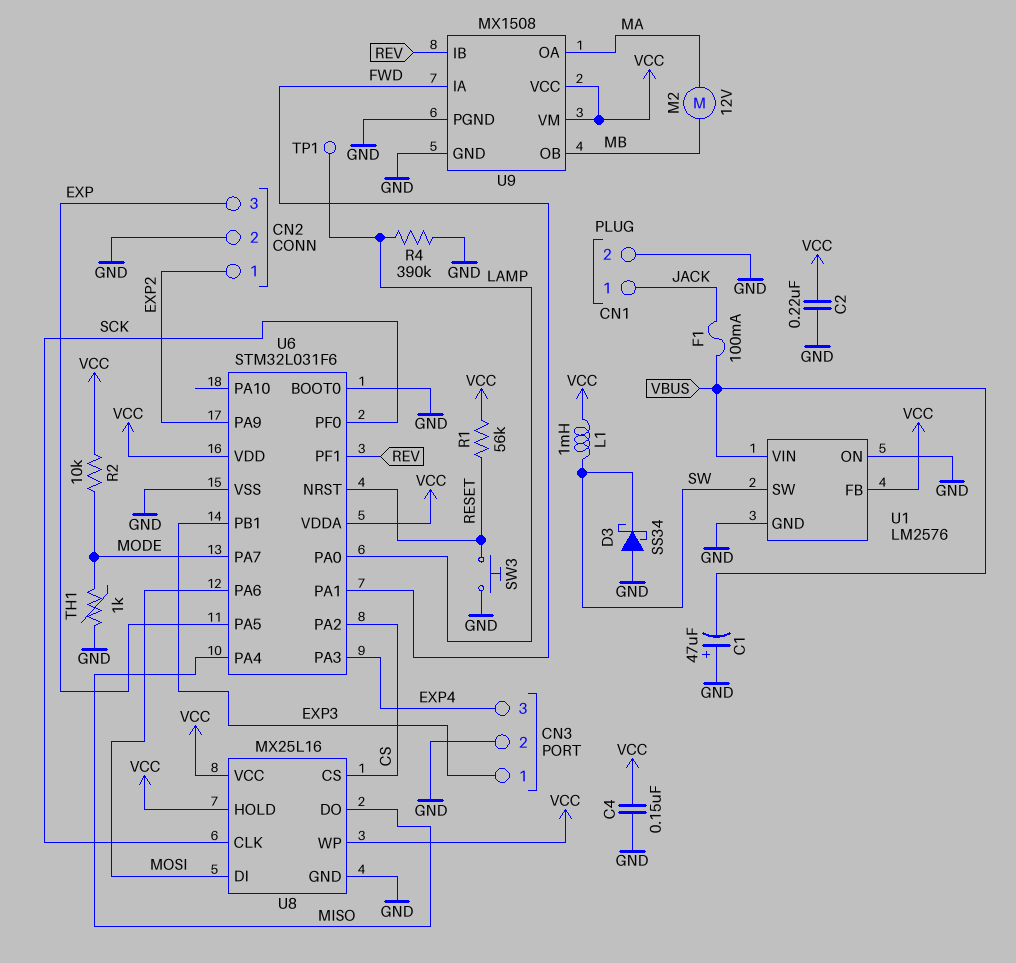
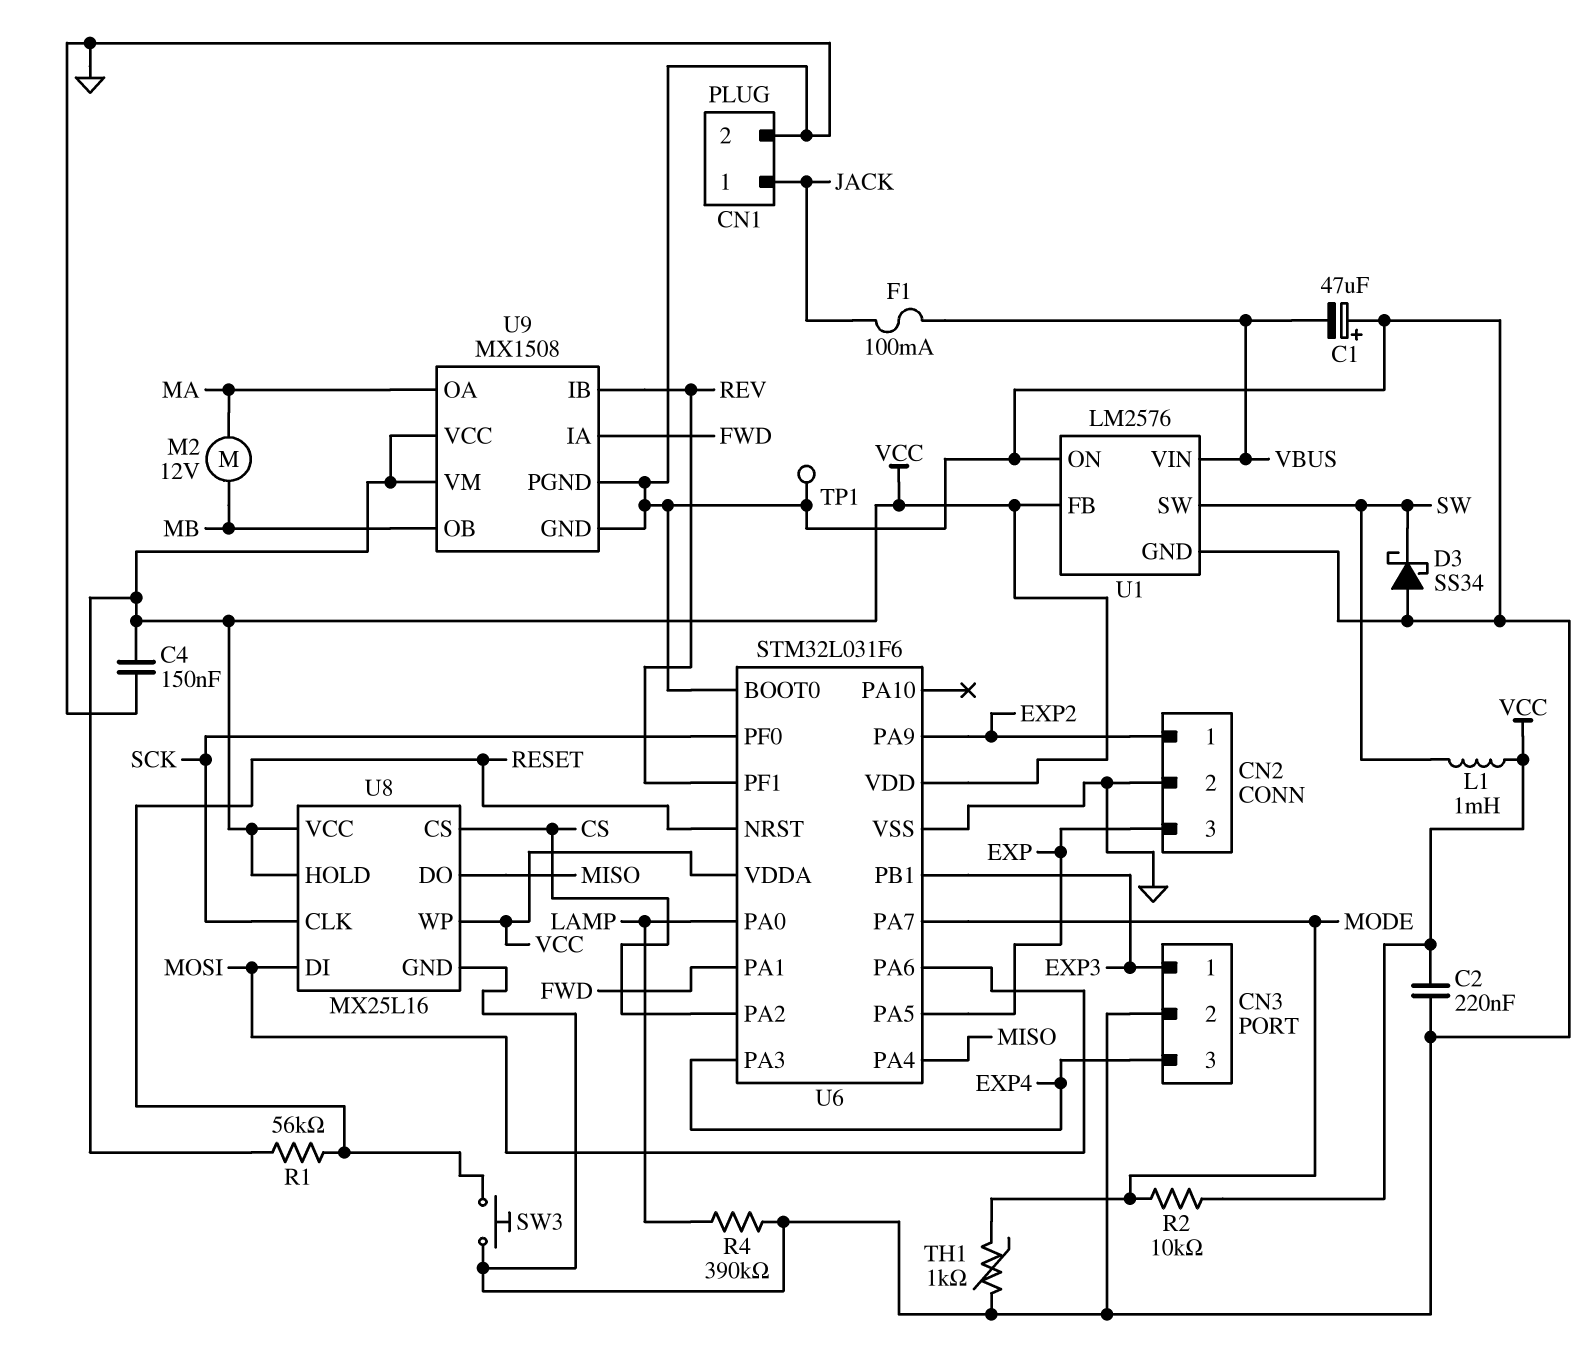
TP1: test point (LAMP) -> test point (GND)

